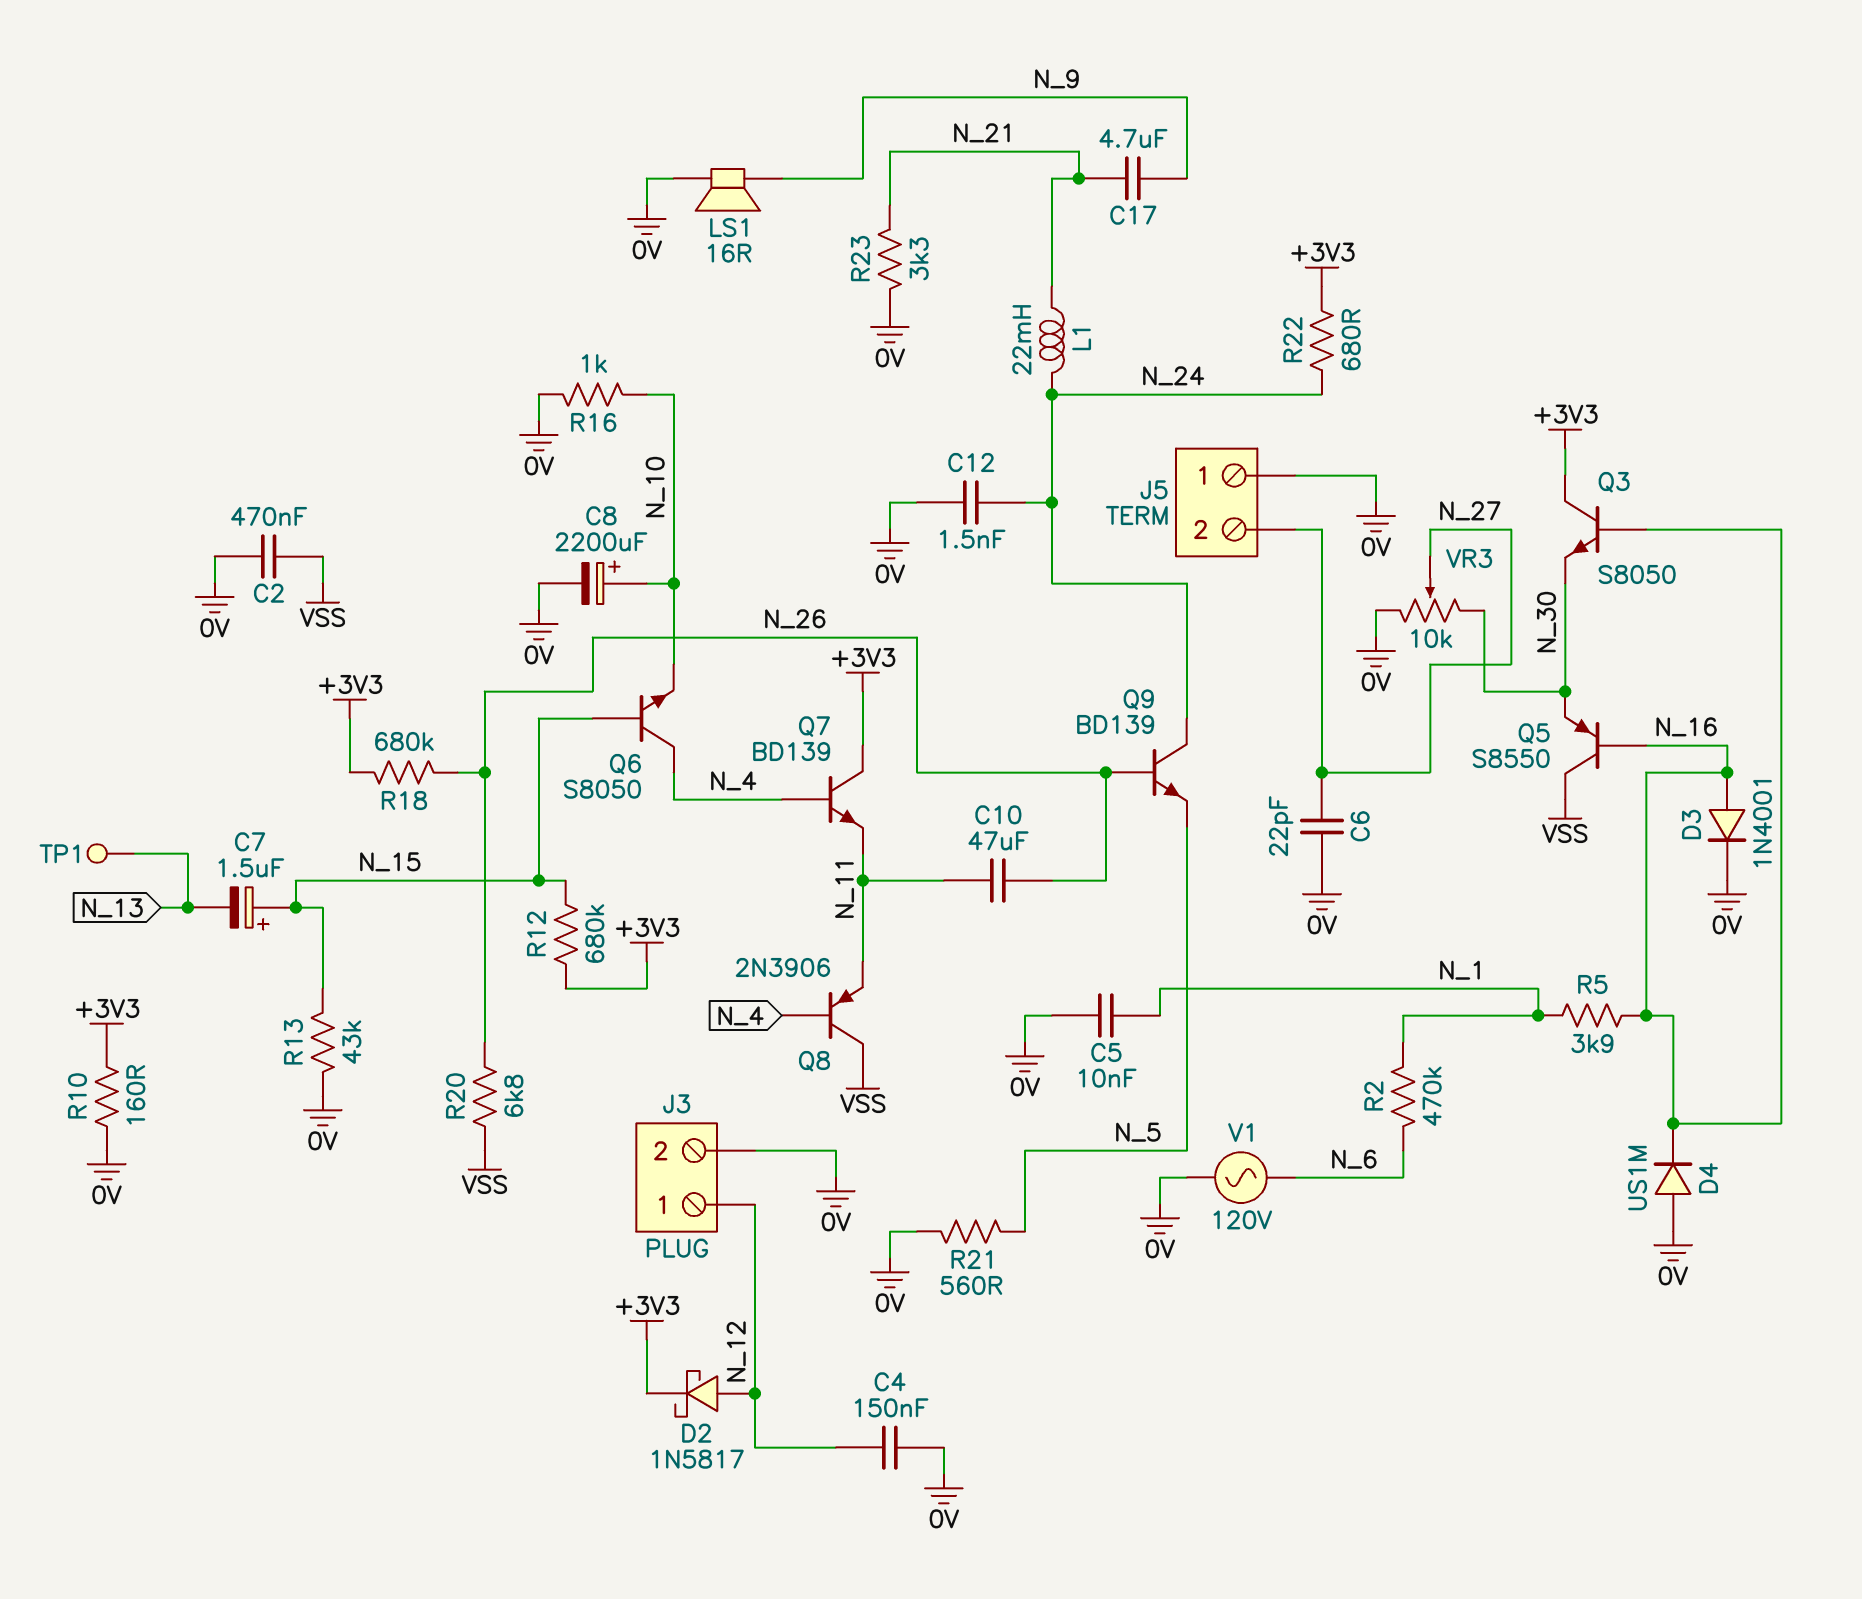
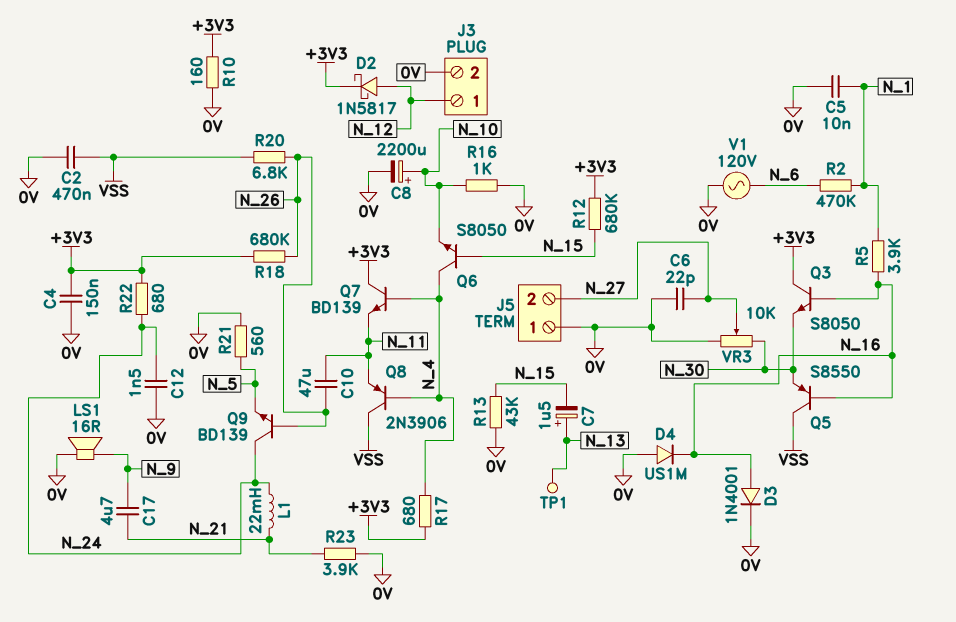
C4: 150nF (0V, N_12) -> 150nF (+3V3, 0V)
C7: 1.5uF (plus N_15, minus N_13) -> 1.5uF (plus N_13, minus N_15)
R17: none -> 680 (+3V3, N_4)
R23: 3.3k (0V, N_21) -> 3.9k (0V, N_21)

